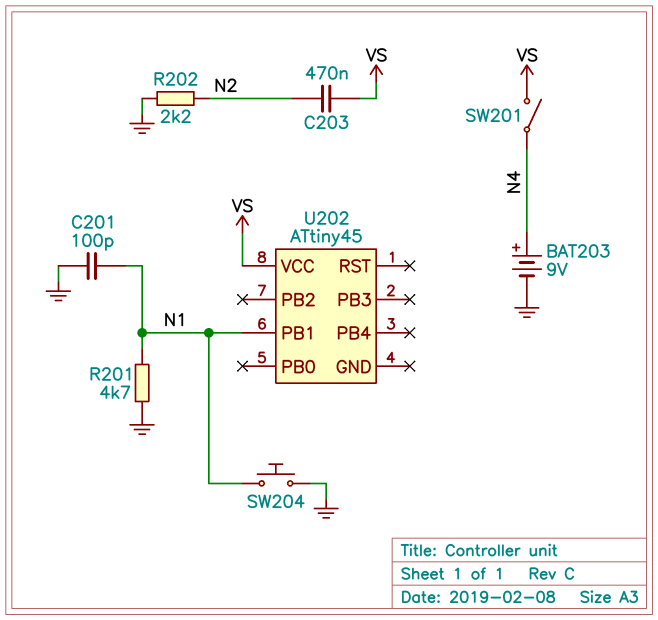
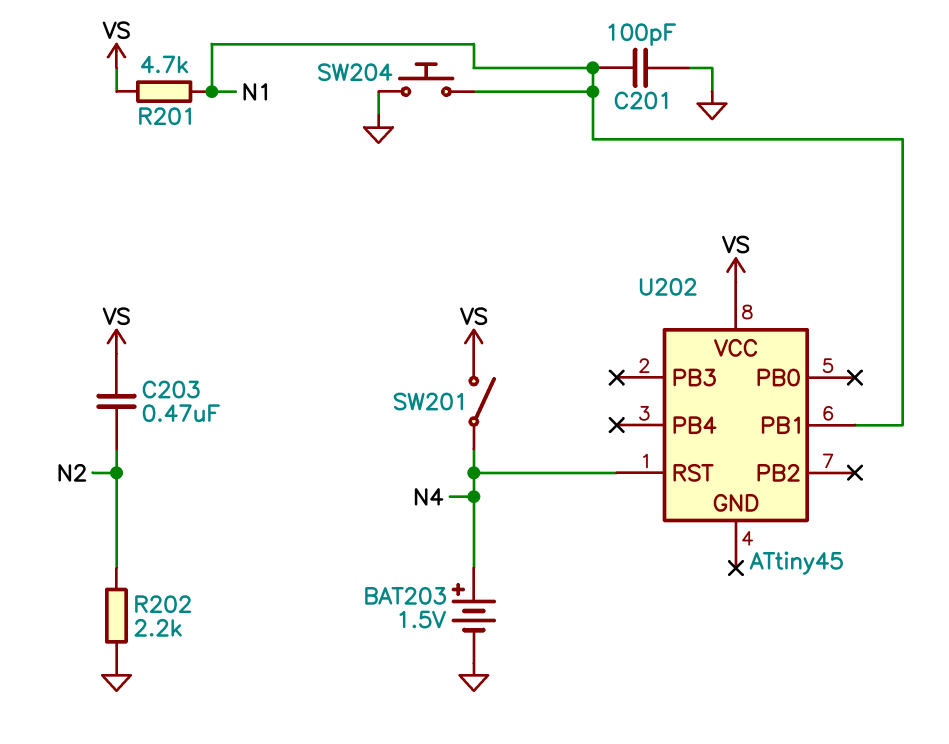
BAT203: 9V (plus N4, minus GND) -> 1.5V (plus N4, minus GND)
R201: 4.7k (GND, N1) -> 4.7k (N1, VS)
U202 pin RST: none -> N4

